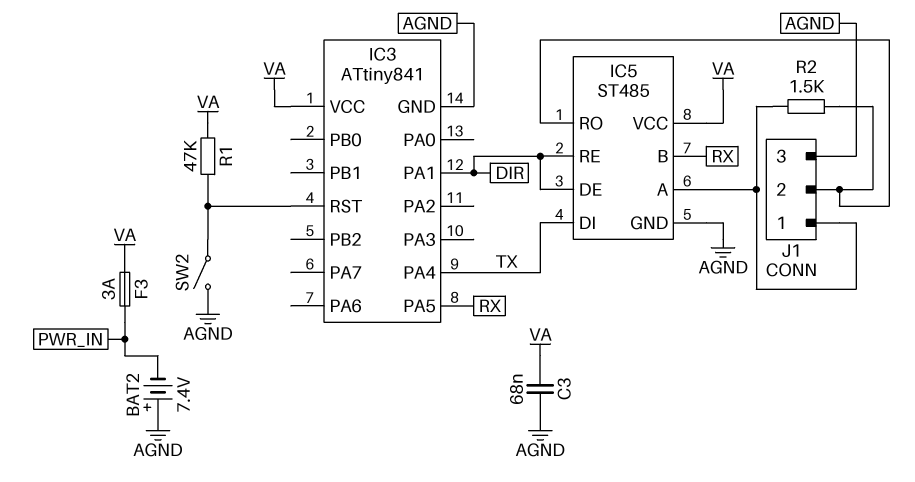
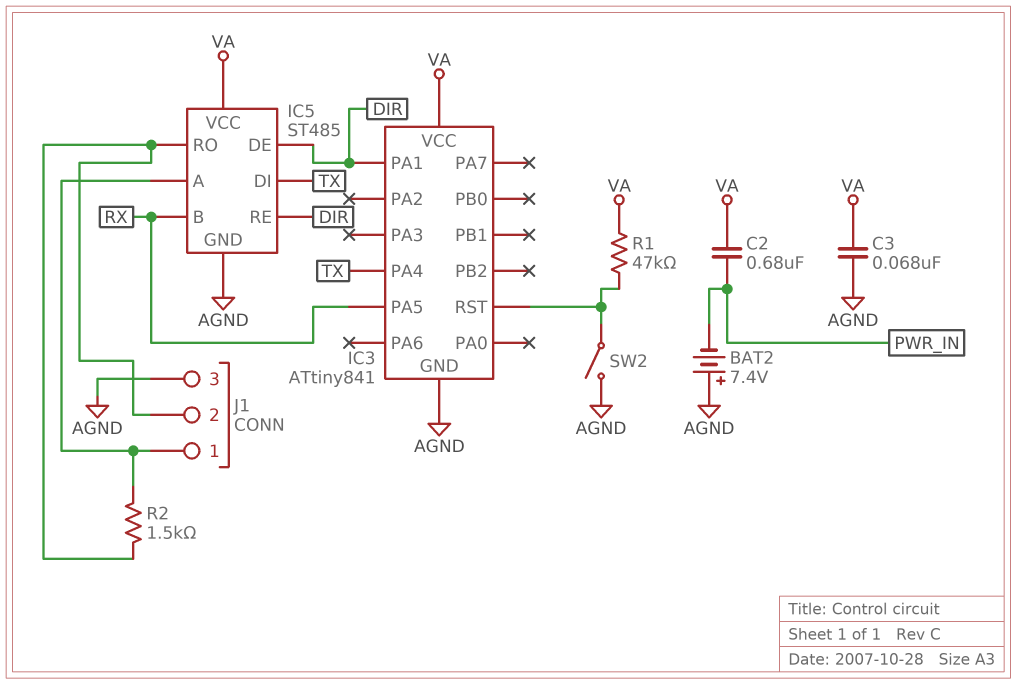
C2: none -> 680nF (PWR_IN, VA)
F3: 3A (PWR_IN, VA) -> none

